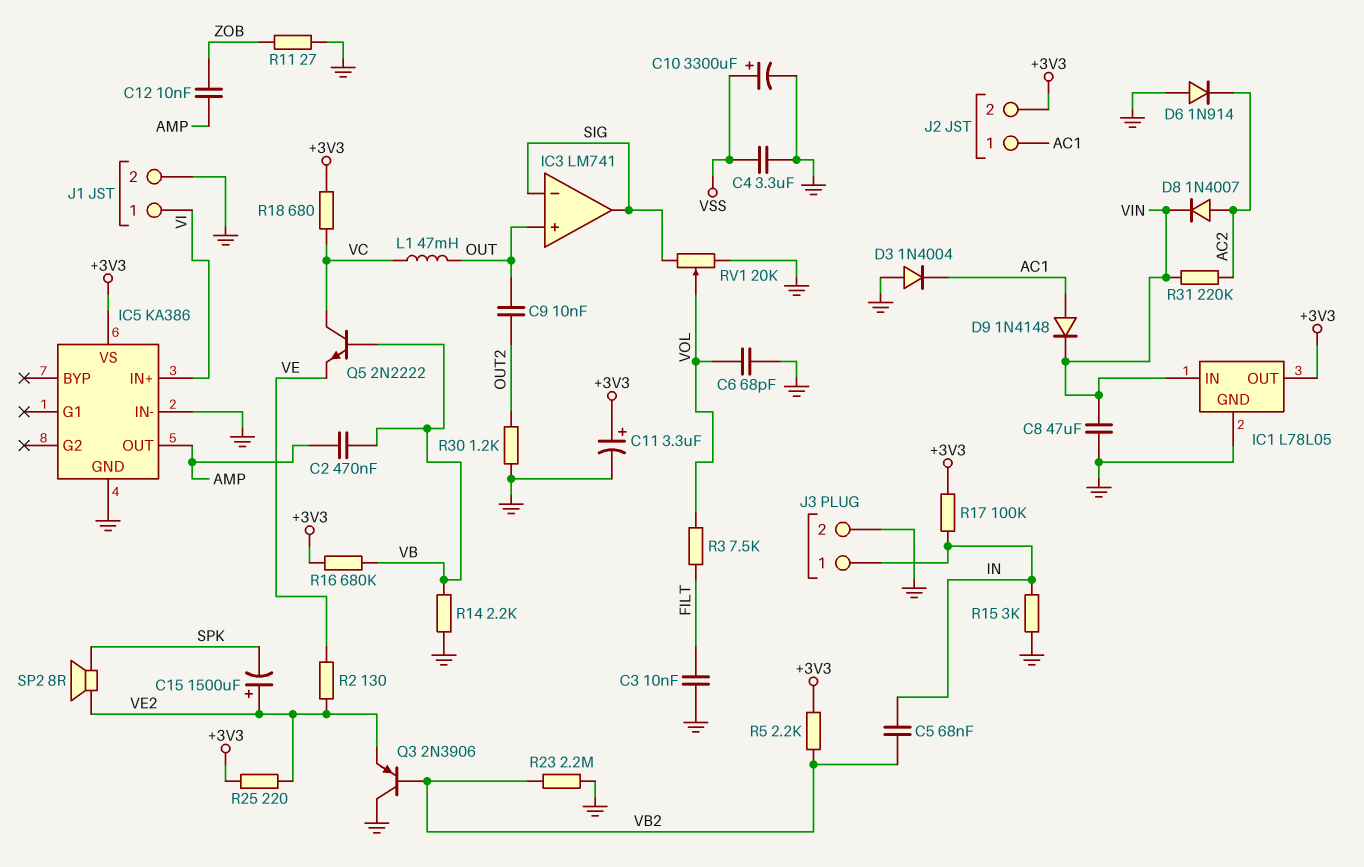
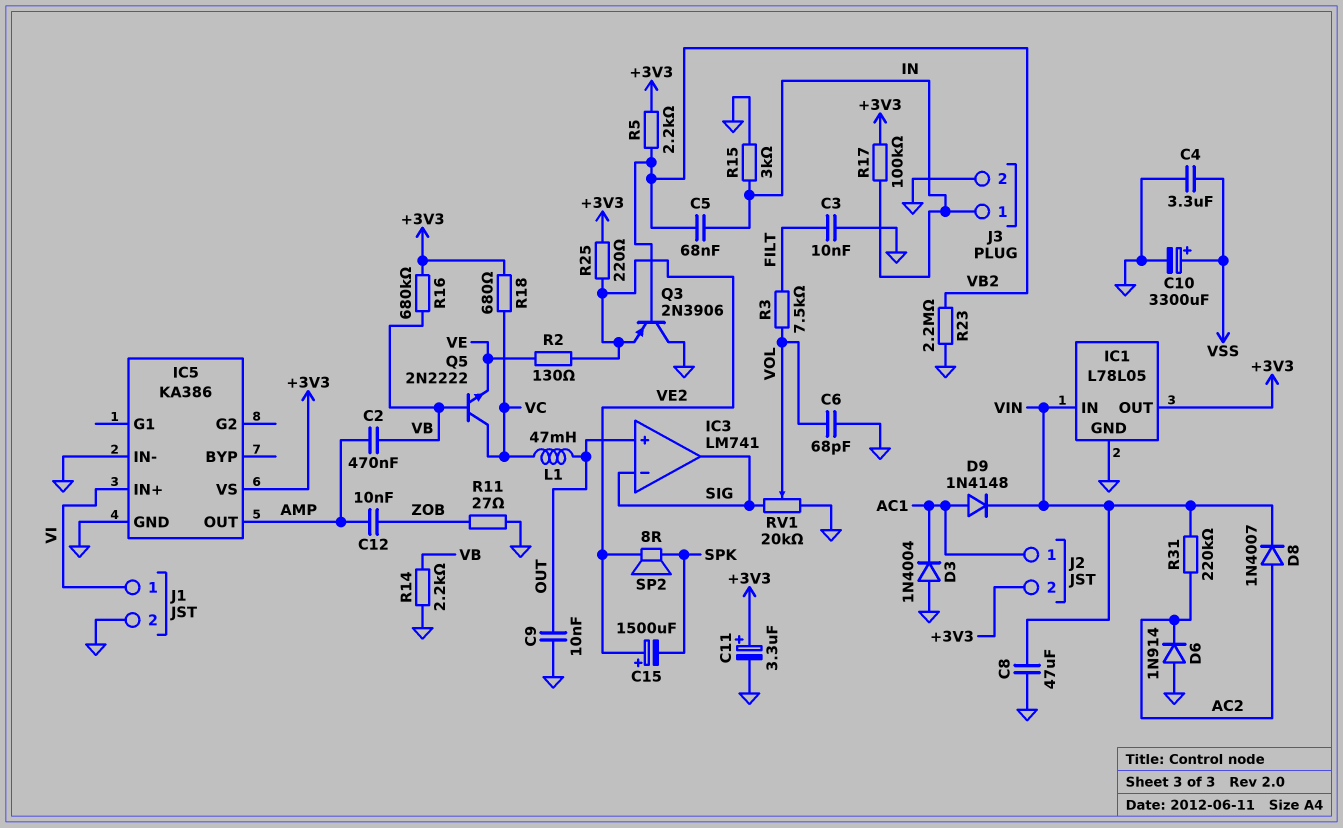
C9: 10nF (OUT, OUT2) -> 10nF (GND, OUT)
R30: 1.2k (GND, OUT2) -> none

